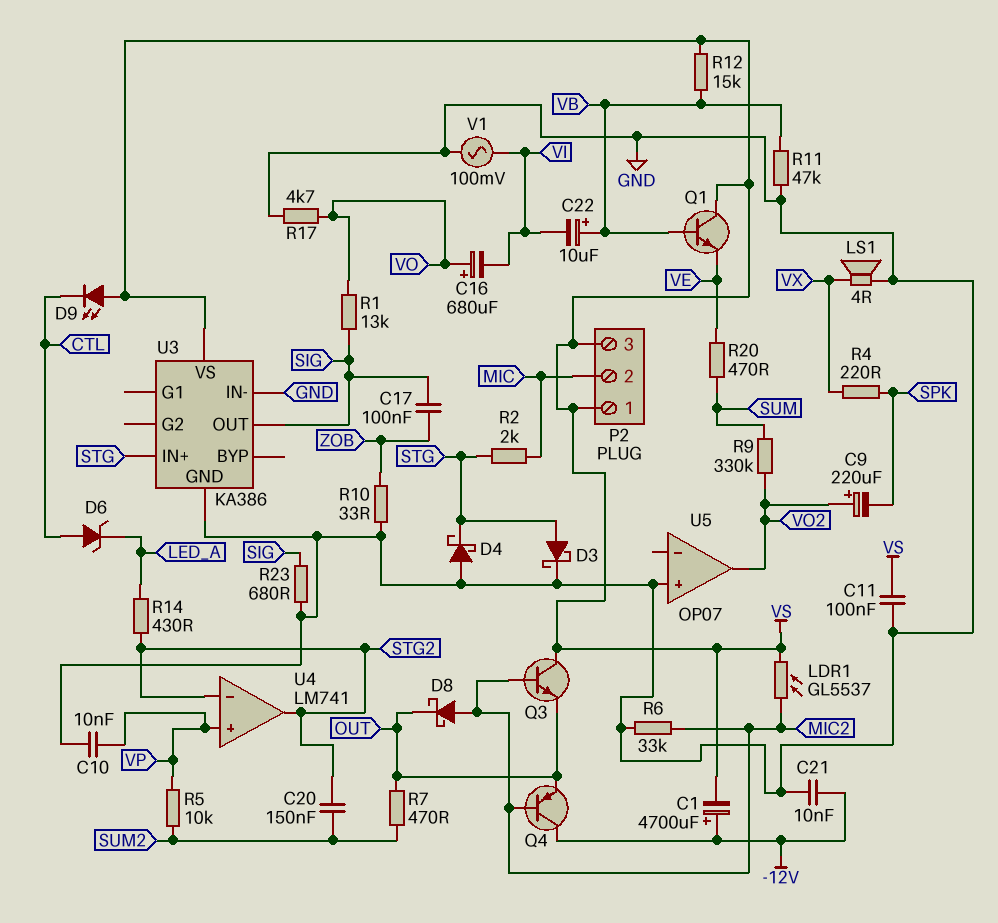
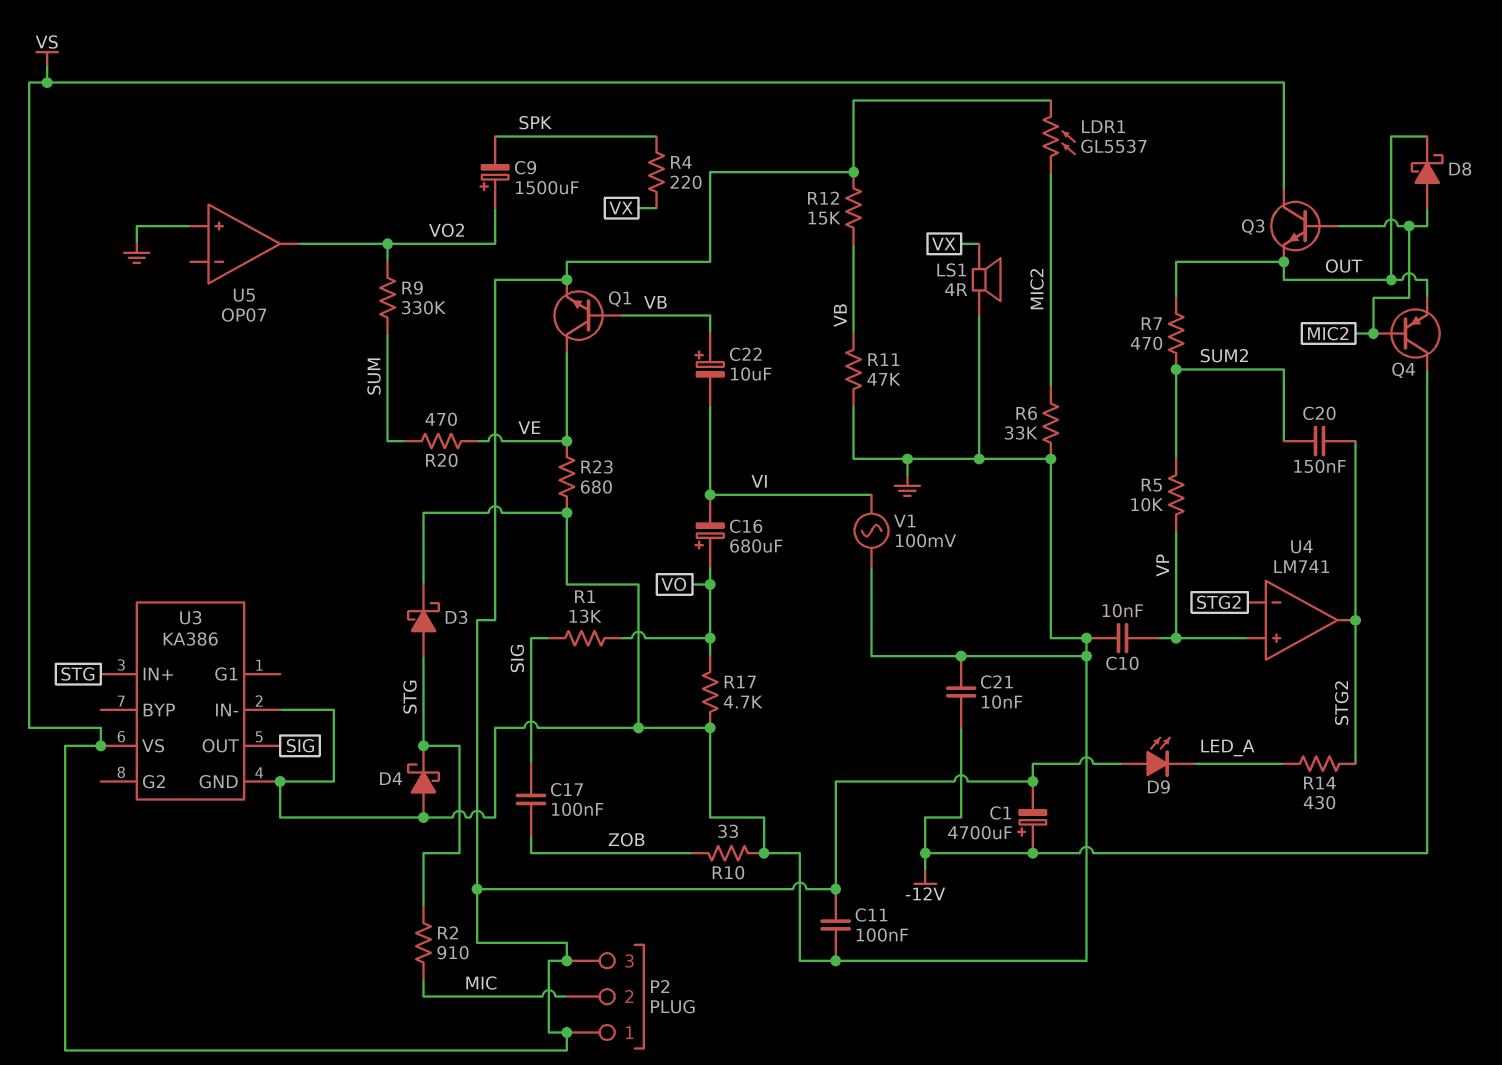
C9: 220uF (plus VO2, minus SPK) -> 1500uF (plus VO2, minus SPK)
D6: zener (A CTL, K LED_A) -> none
D9: LED (A VS, K CTL) -> LED (A VS, K LED_A)
Q1: NPN (B VB, C VS, E VE) -> NPN (B VB, C VE, E VS)
R2: 2k (MIC, STG) -> 910 (MIC, STG)
R23: 680 (GND, SIG) -> 680 (GND, VE)

